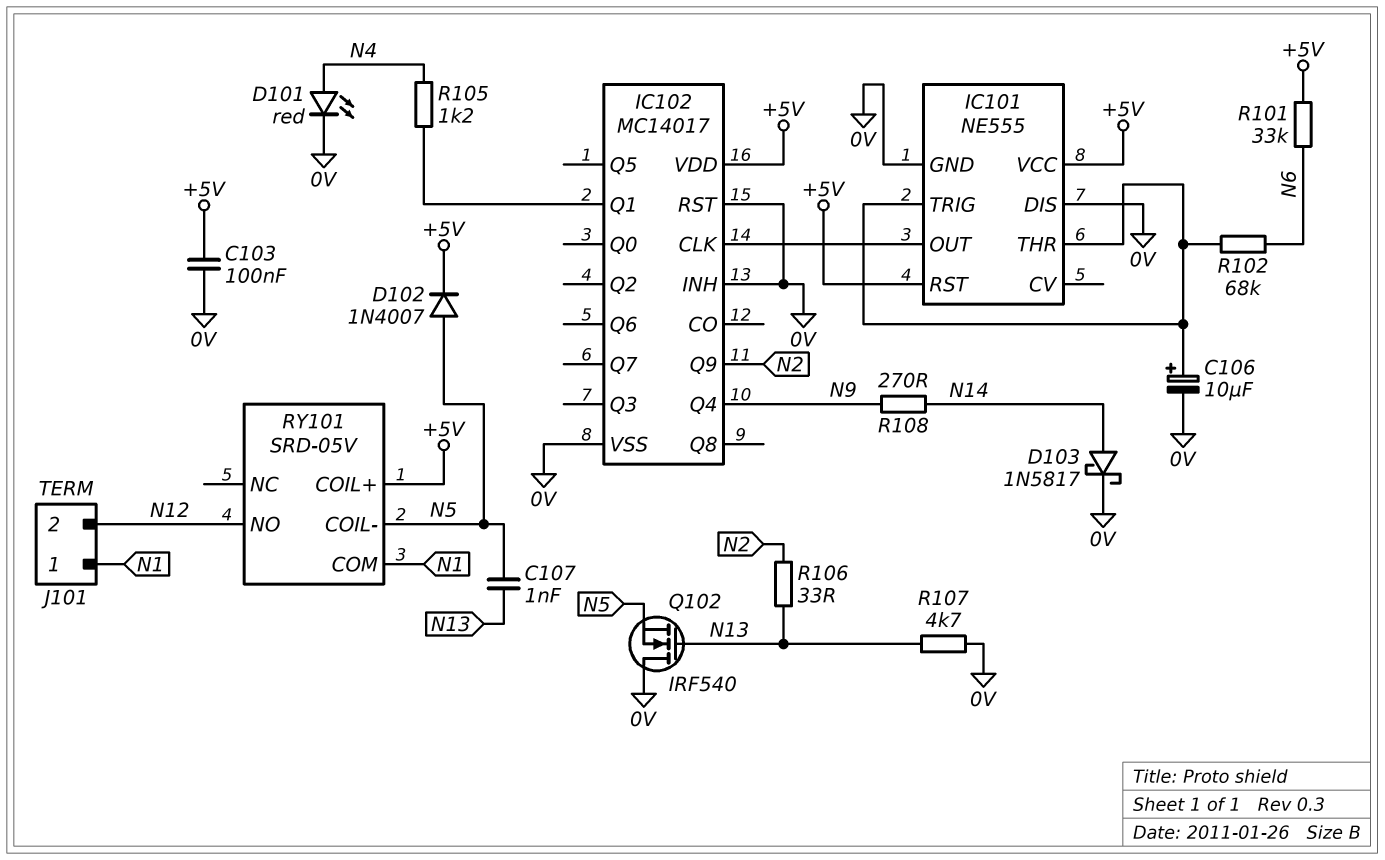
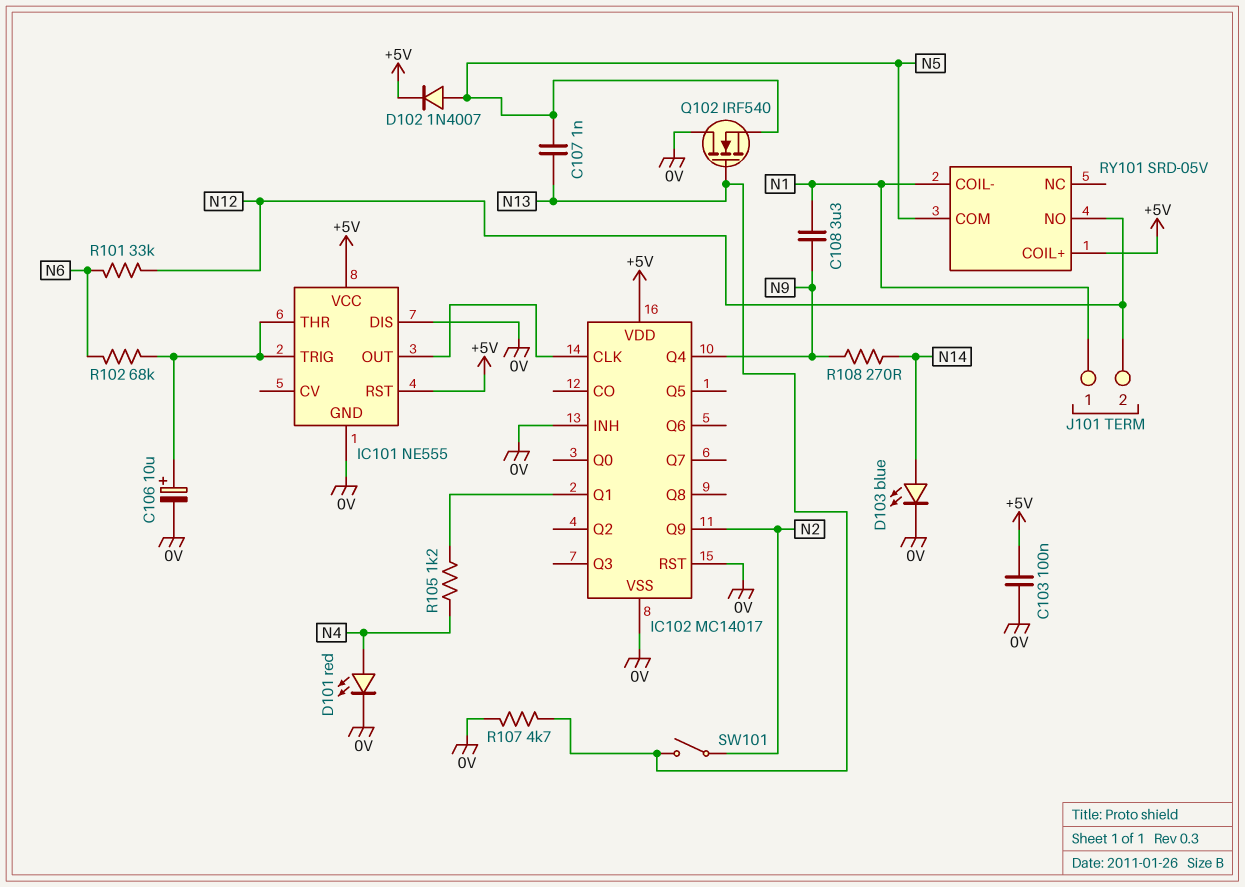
C108: none -> 3.3uF (N1, N9)
D103: schottky 1N5817 (A N14, K 0V) -> LED blue (A N14, K 0V)
R101: 33k (+5V, N6) -> 33k (N6, N12)
R106: 33 (N2, N13) -> none
RY101 pin COIL-: N5 -> N1
RY101 pin COM: N1 -> N5
SW101: none -> switch (N2, N13)

